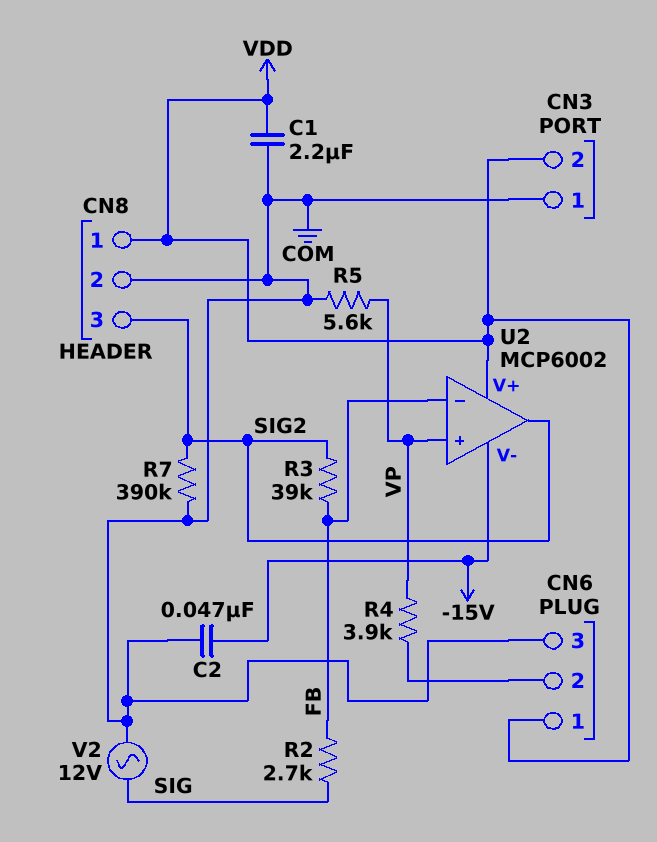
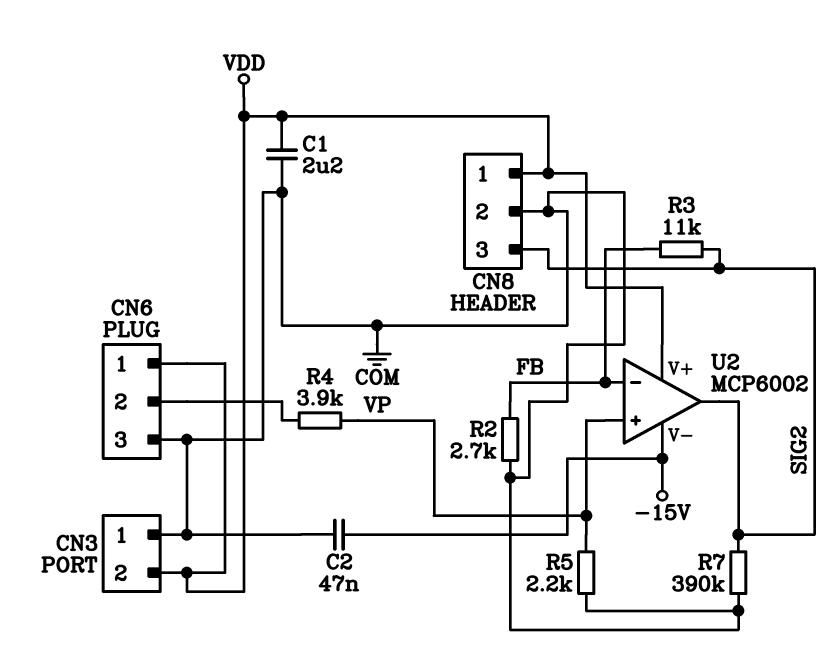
R2: 2.7k (FB, SIG) -> 2.7k (COM, FB)
R3: 39k (FB, SIG2) -> 11k (FB, SIG2)
R5: 5.6k (COM, VP) -> 2.2k (COM, VP)
V2: AC 12V (COM, SIG) -> none

